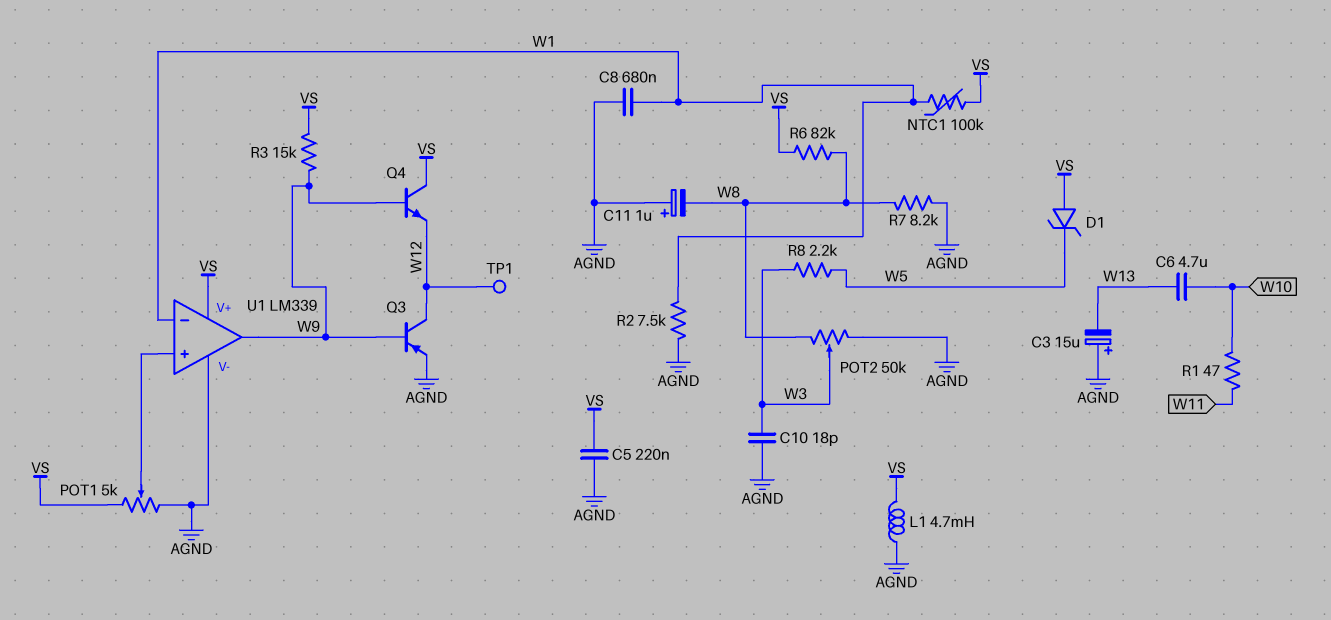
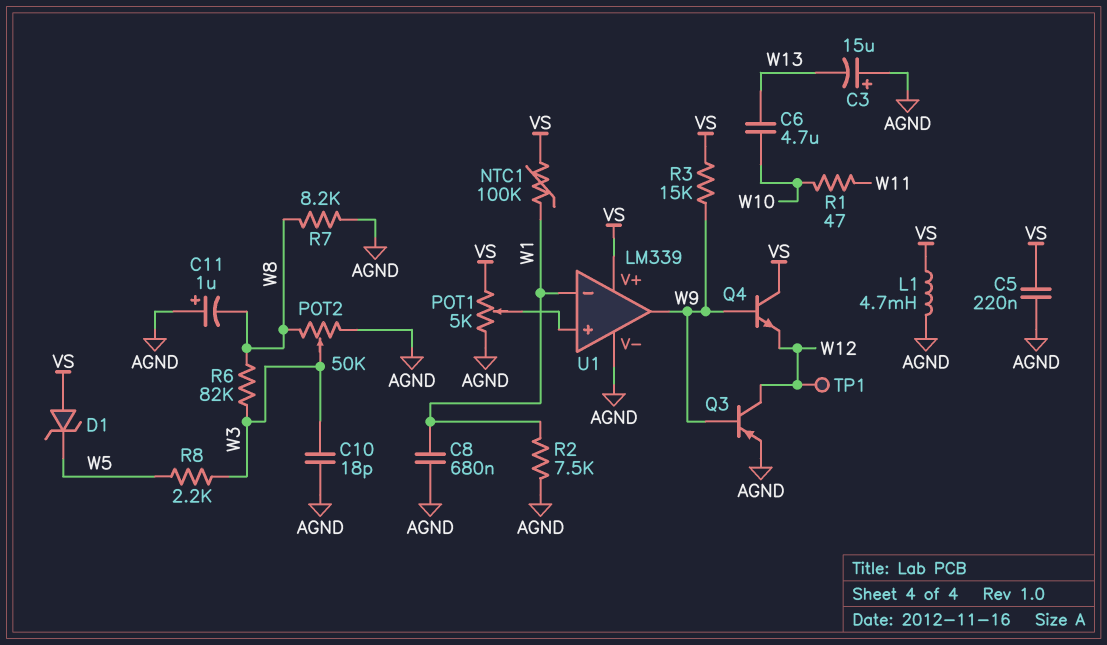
R6: 82k (VS, W8) -> 82k (W3, W8)

